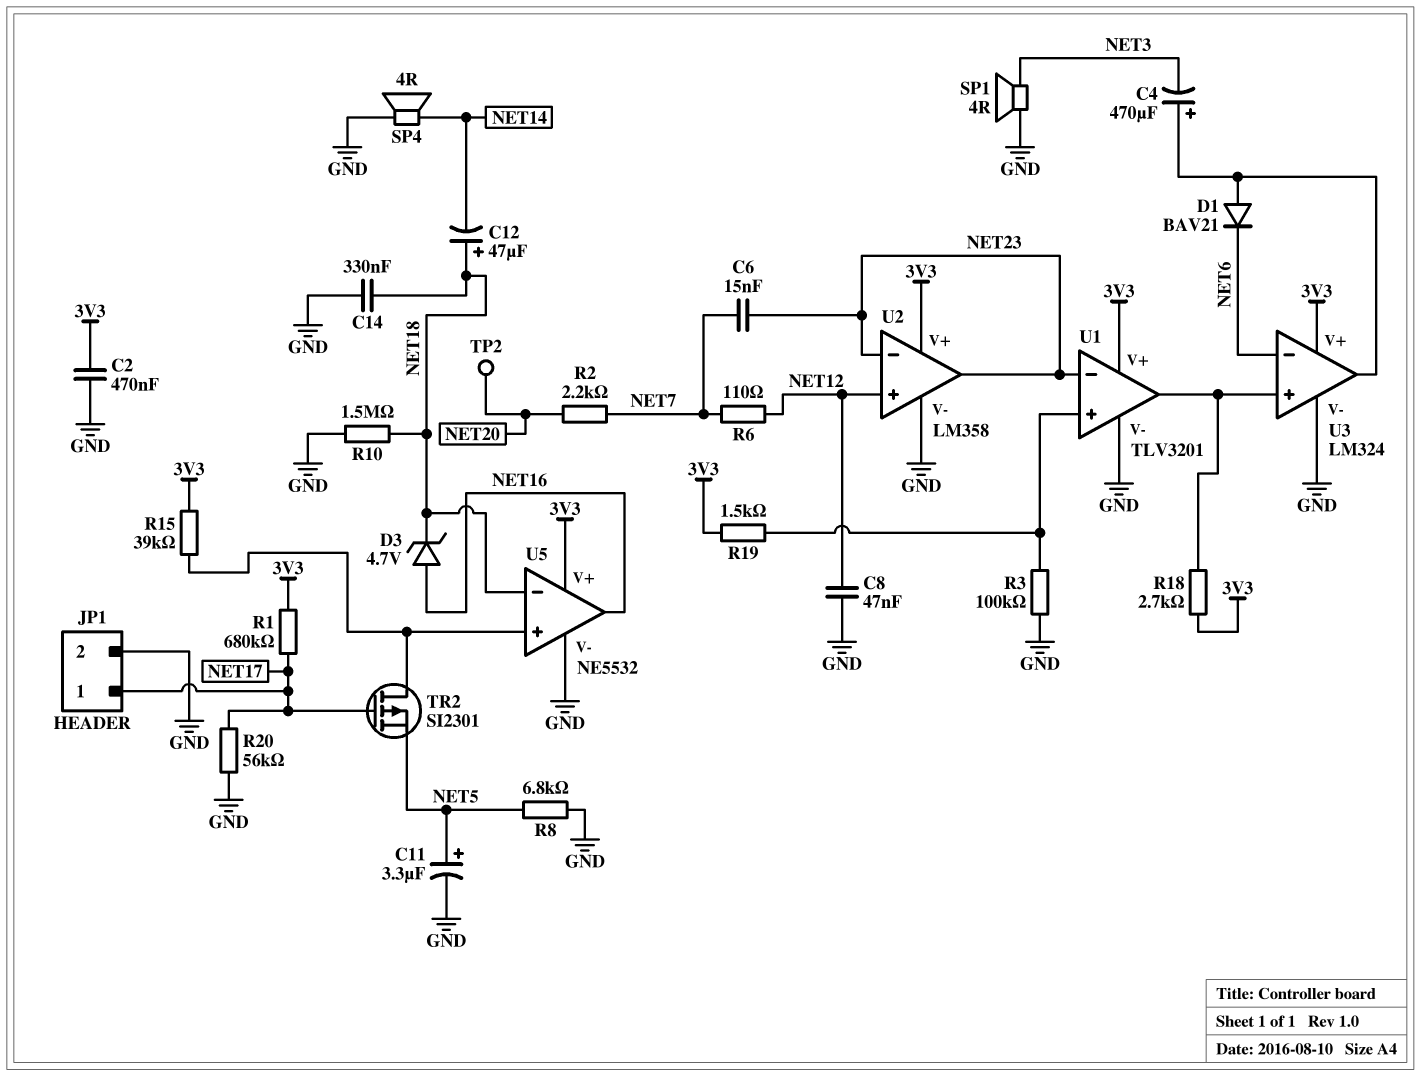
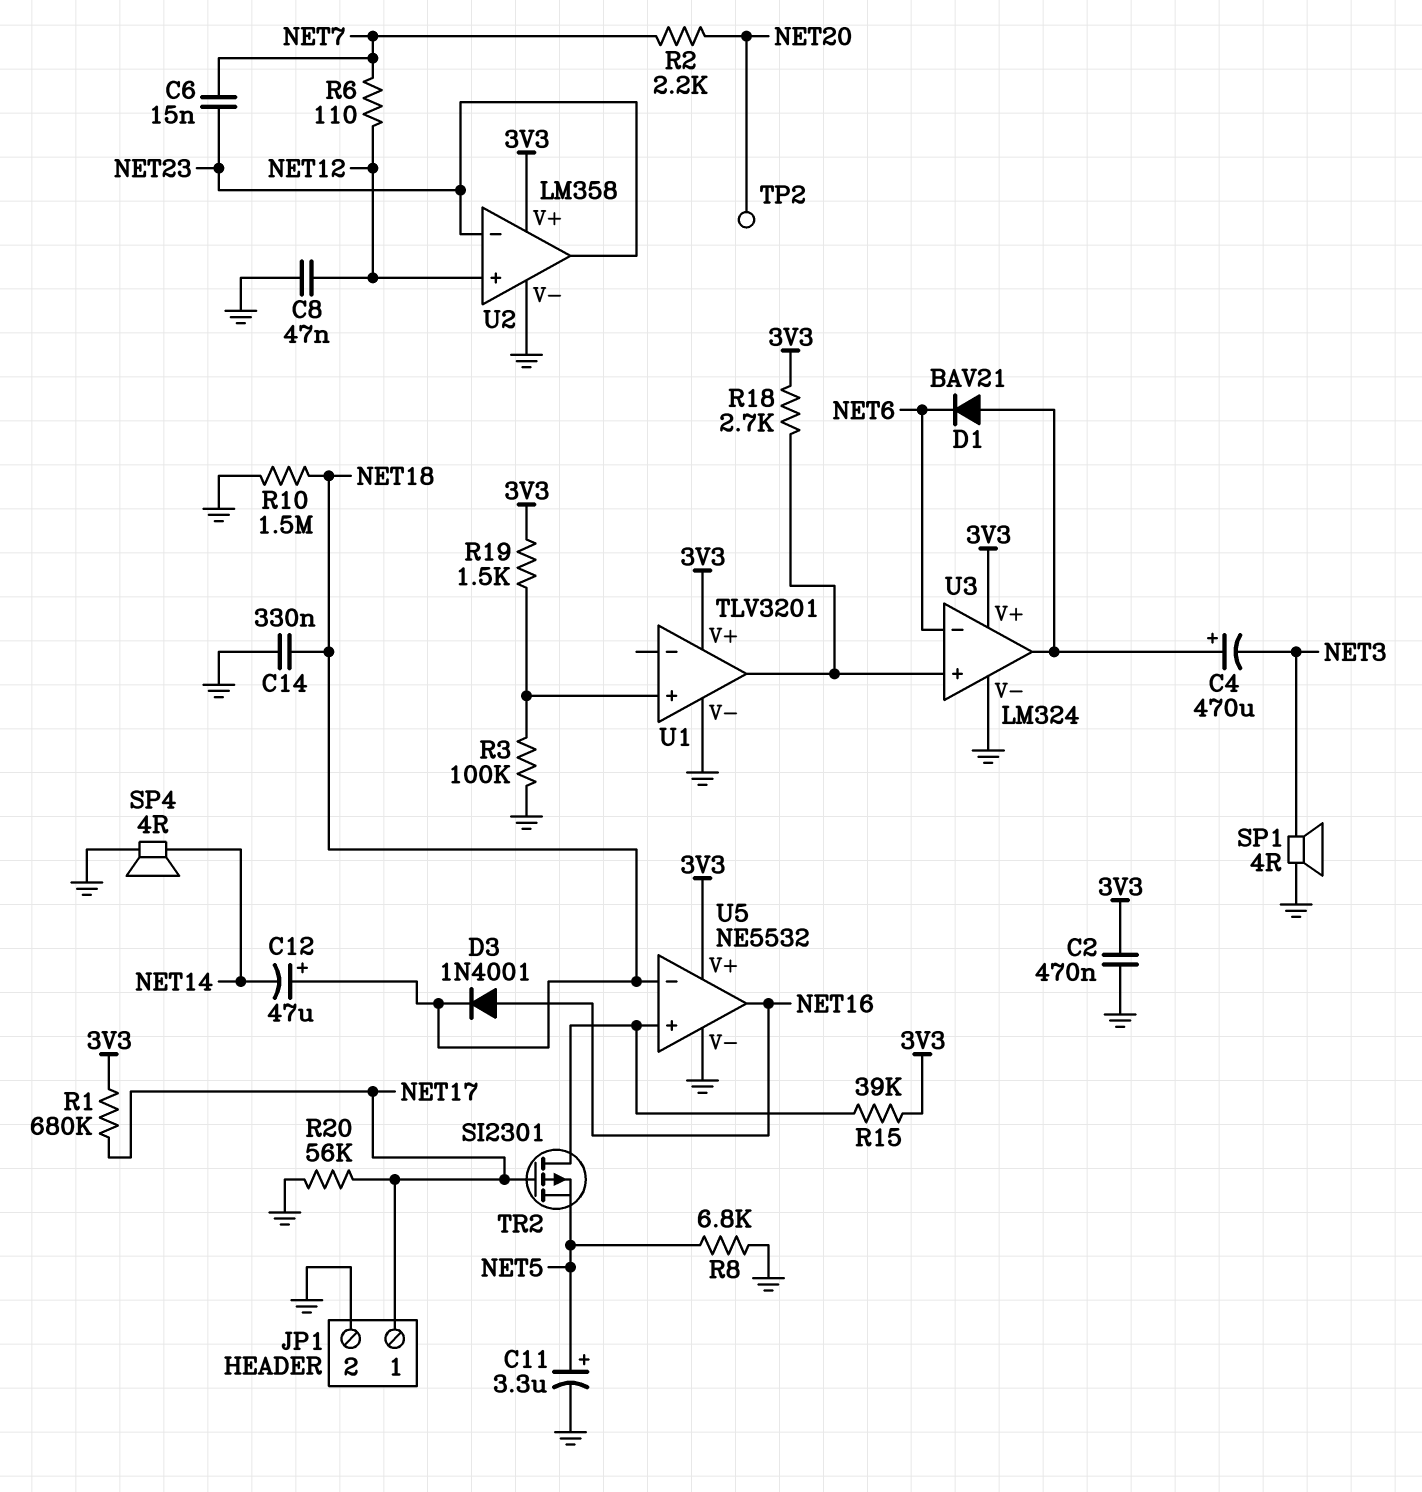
D3: zener 4.7V (A NET16, K NET18) -> diode 1N4001 (A NET16, K NET18)
U1 pin in-: NET23 -> none

